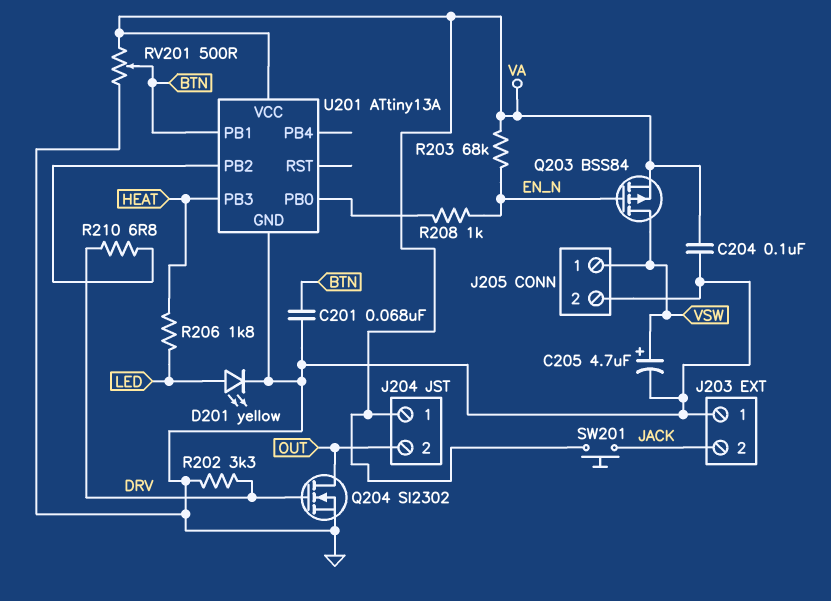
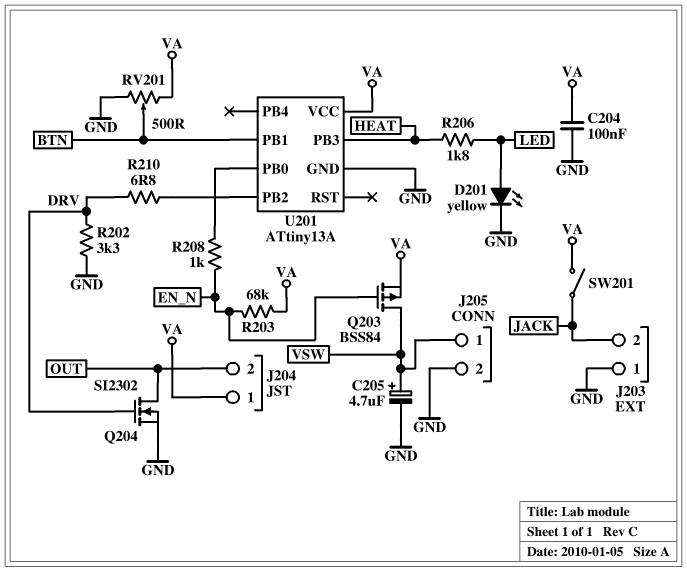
C201: 68nF (BTN, GND) -> none
SW201: button (JACK, VA) -> switch (JACK, VA)

